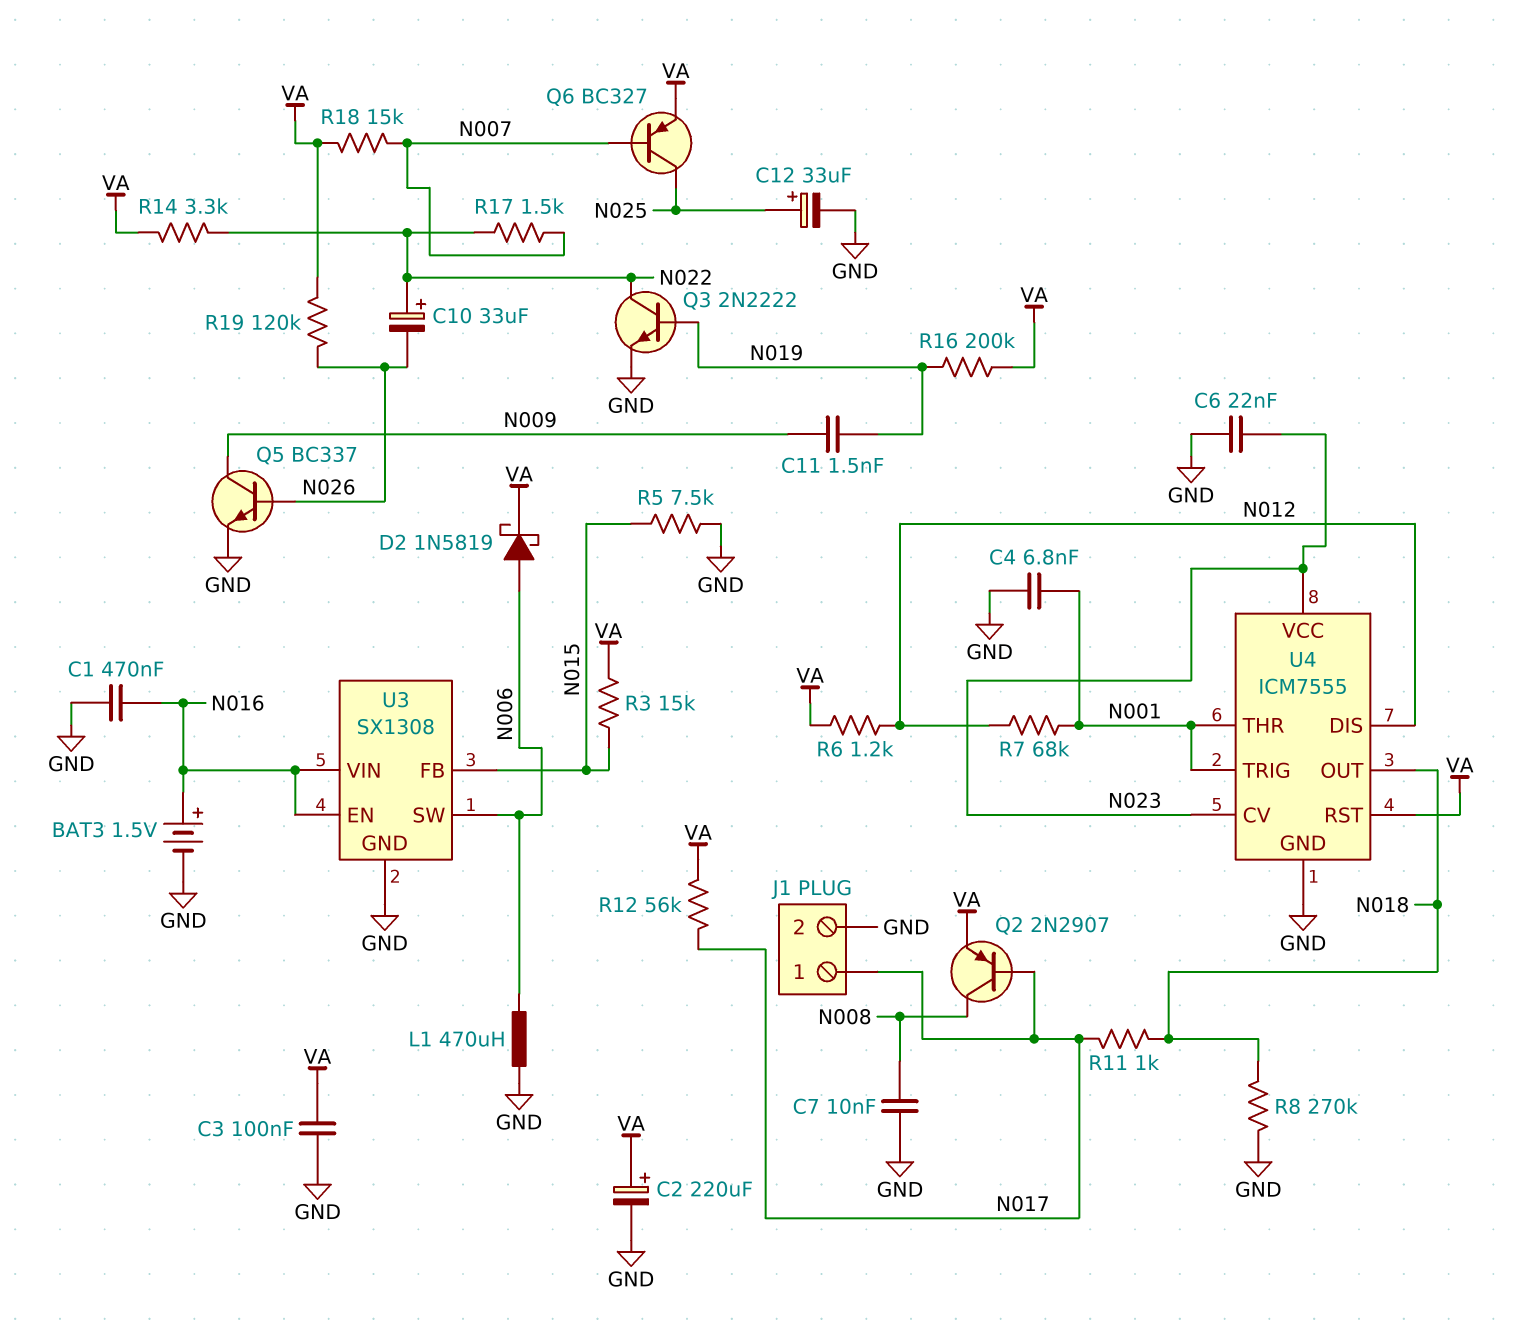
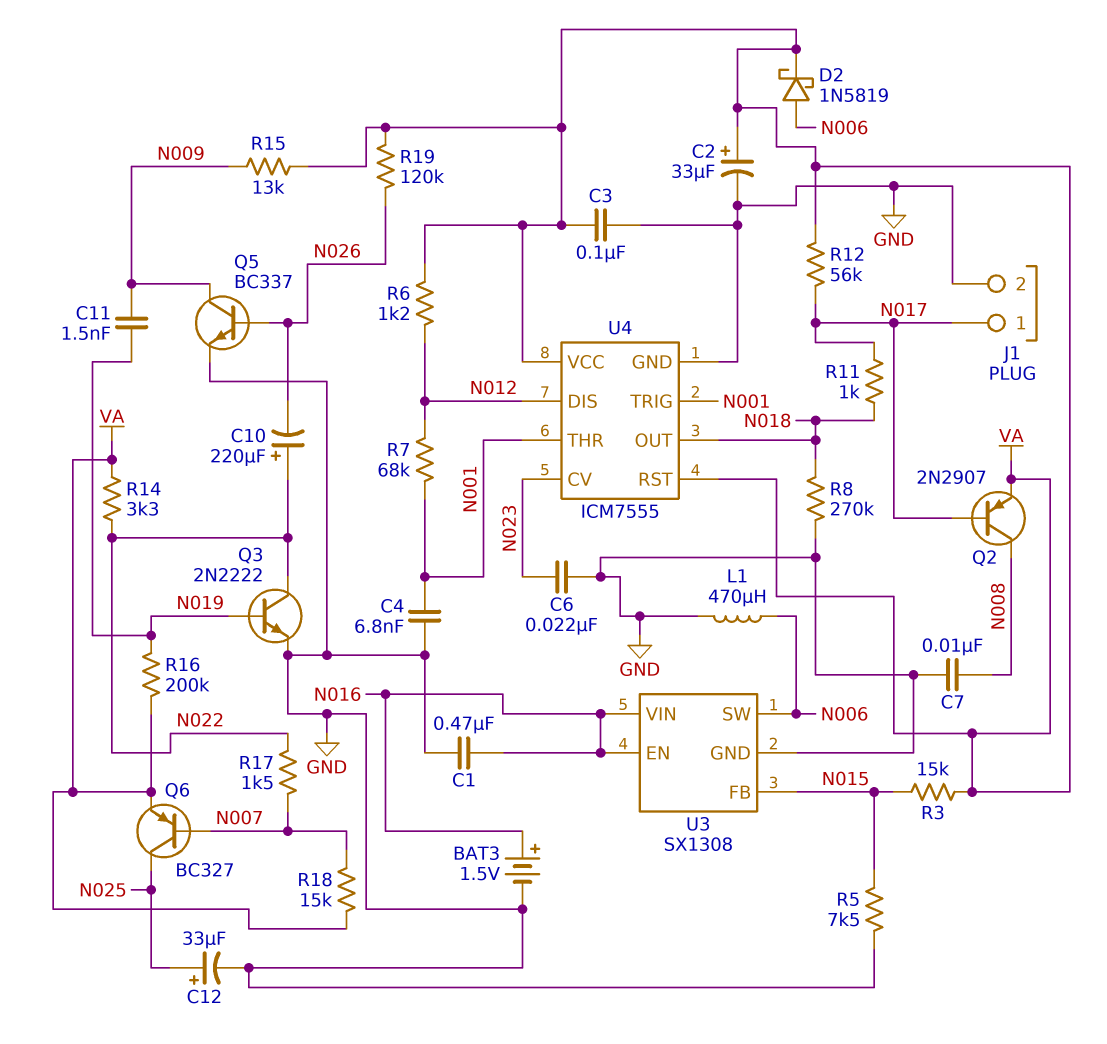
C2: 220uF (plus VA, minus GND) -> 33uF (plus VA, minus GND)
C10: 33uF (plus N022, minus N026) -> 220uF (plus N022, minus N026)
R15: none -> 13k (N009, VA)
U4 pin VCC: N023 -> VA

